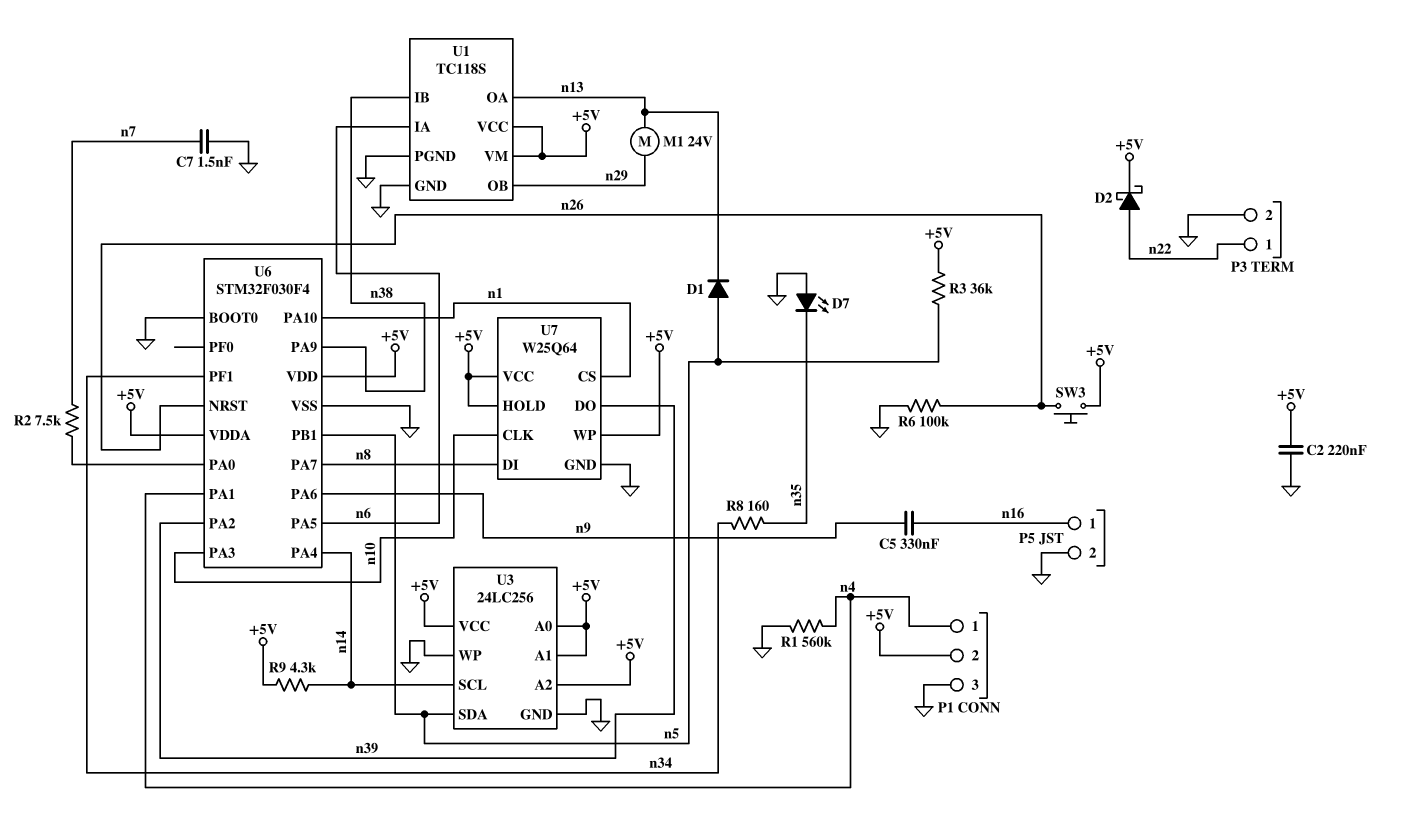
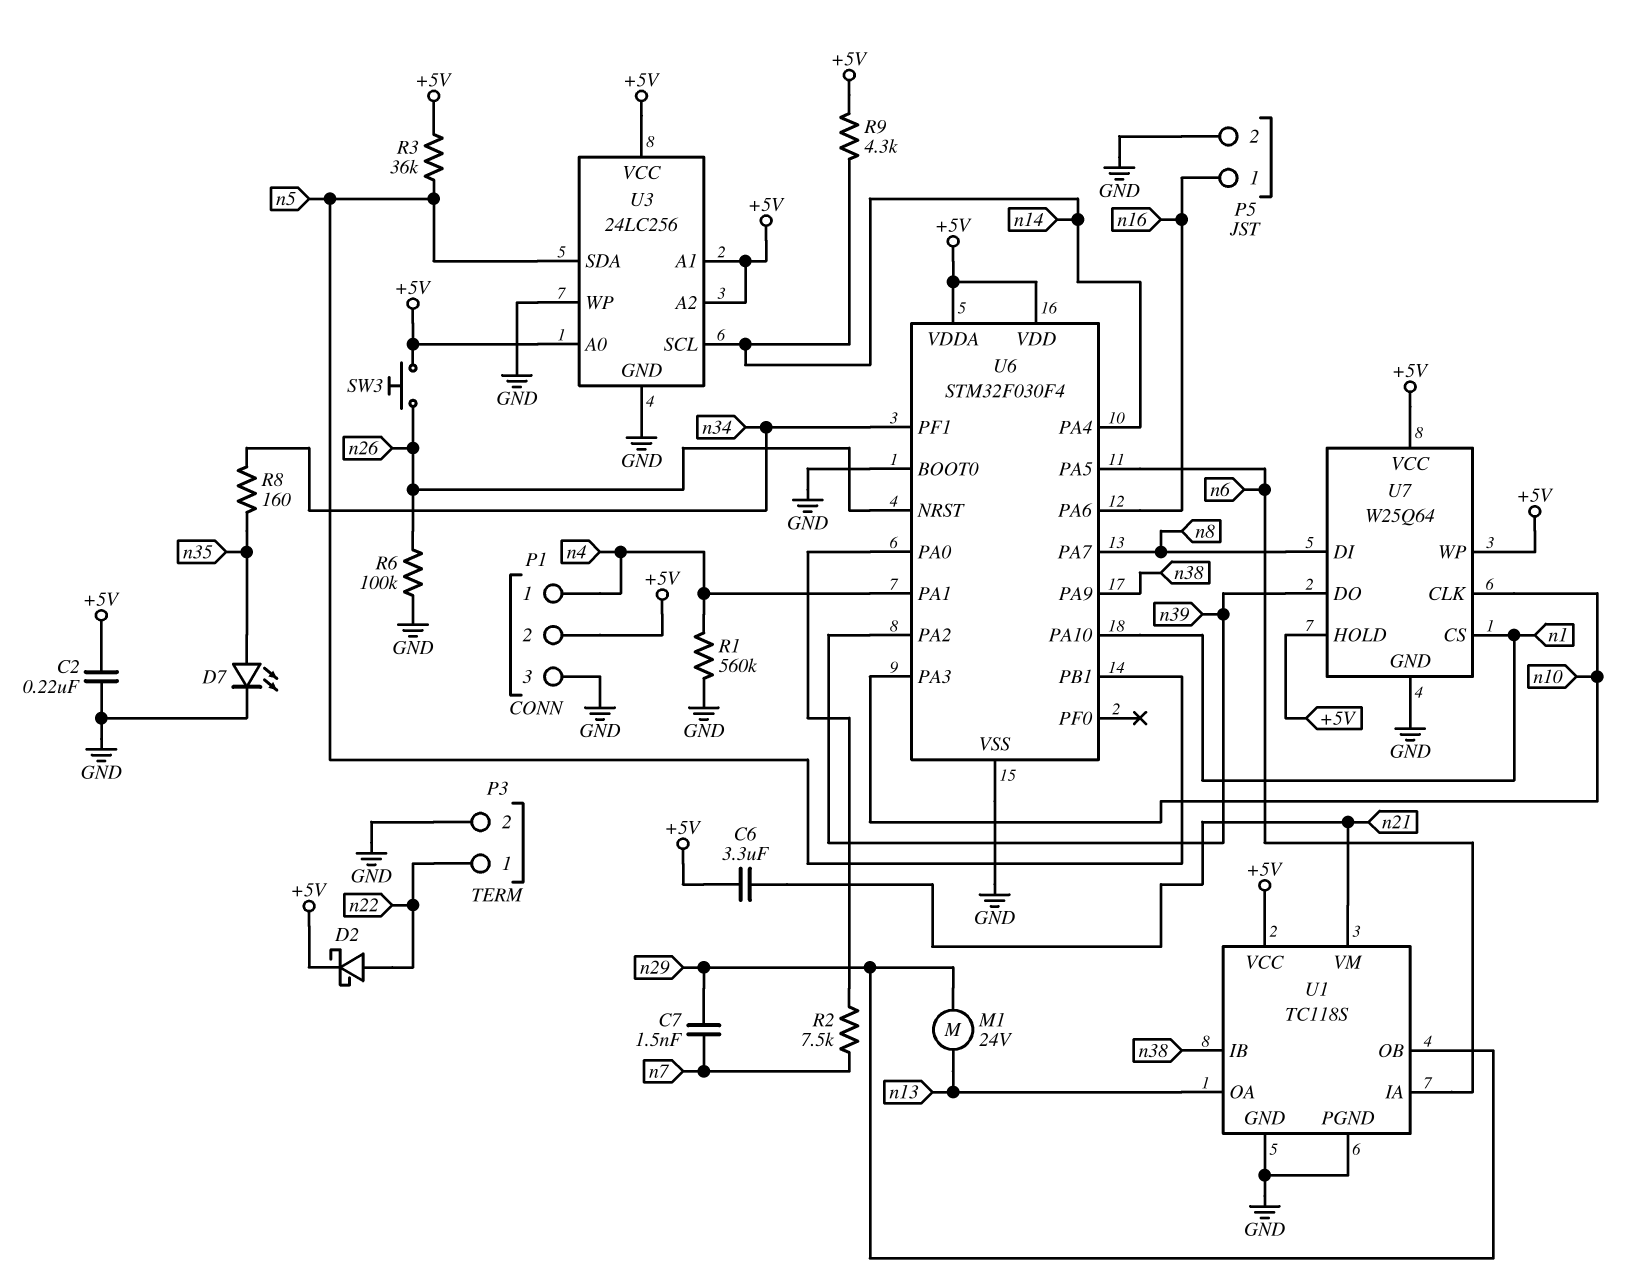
C5: 330nF (n9, n16) -> none
C6: none -> 3.3uF (+5V, n21)
C7: 1.5nF (GND, n7) -> 1.5nF (n7, n29)
D1: diode (A n5, K n13) -> none
D7: LED (A GND, K n35) -> LED (A n35, K GND)
U1 pin VM: +5V -> n21
U6 pin PA6: n9 -> n16

